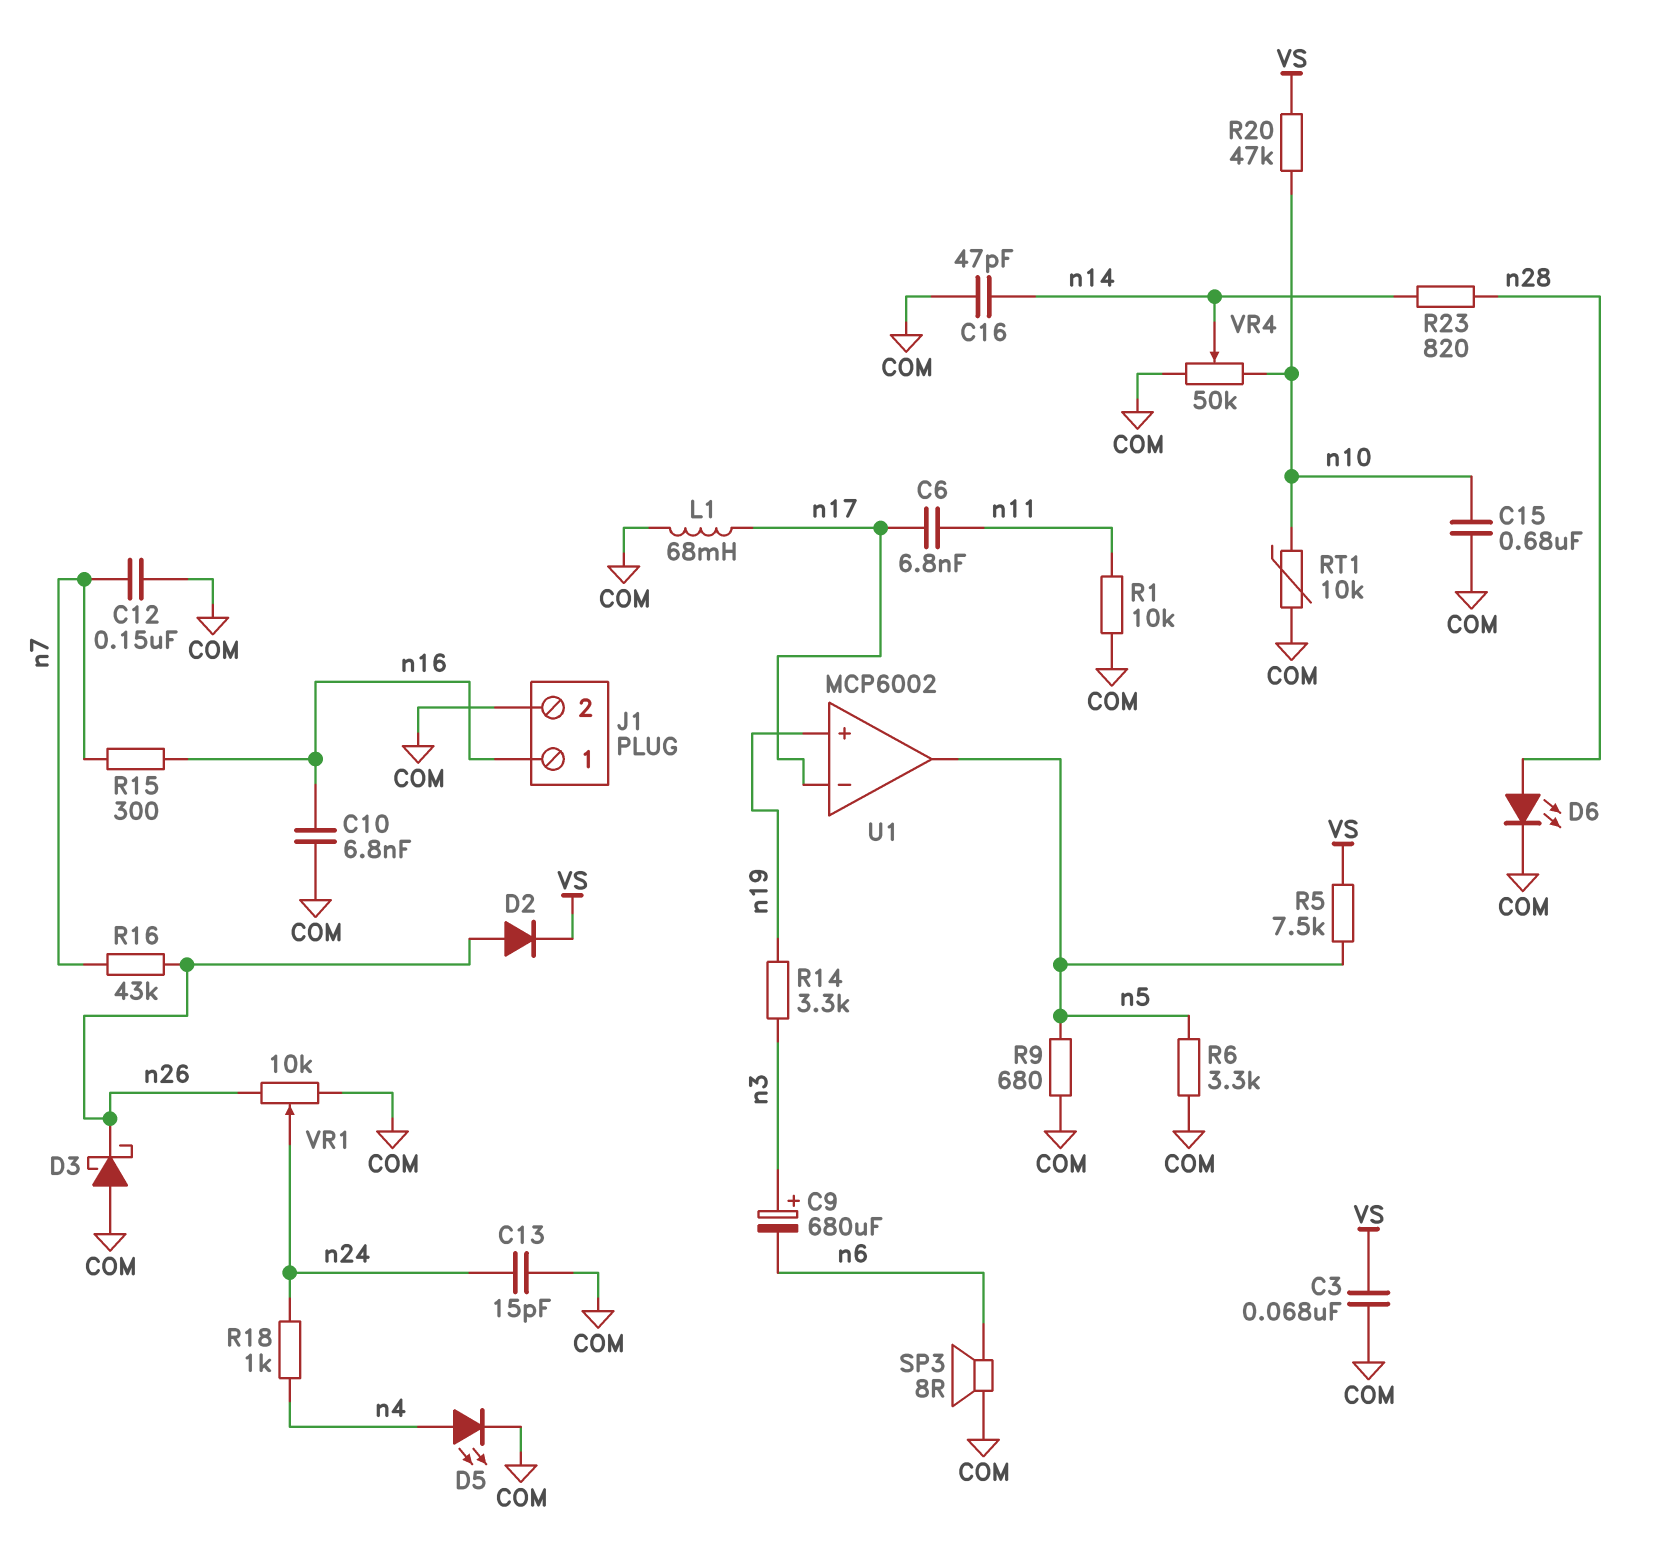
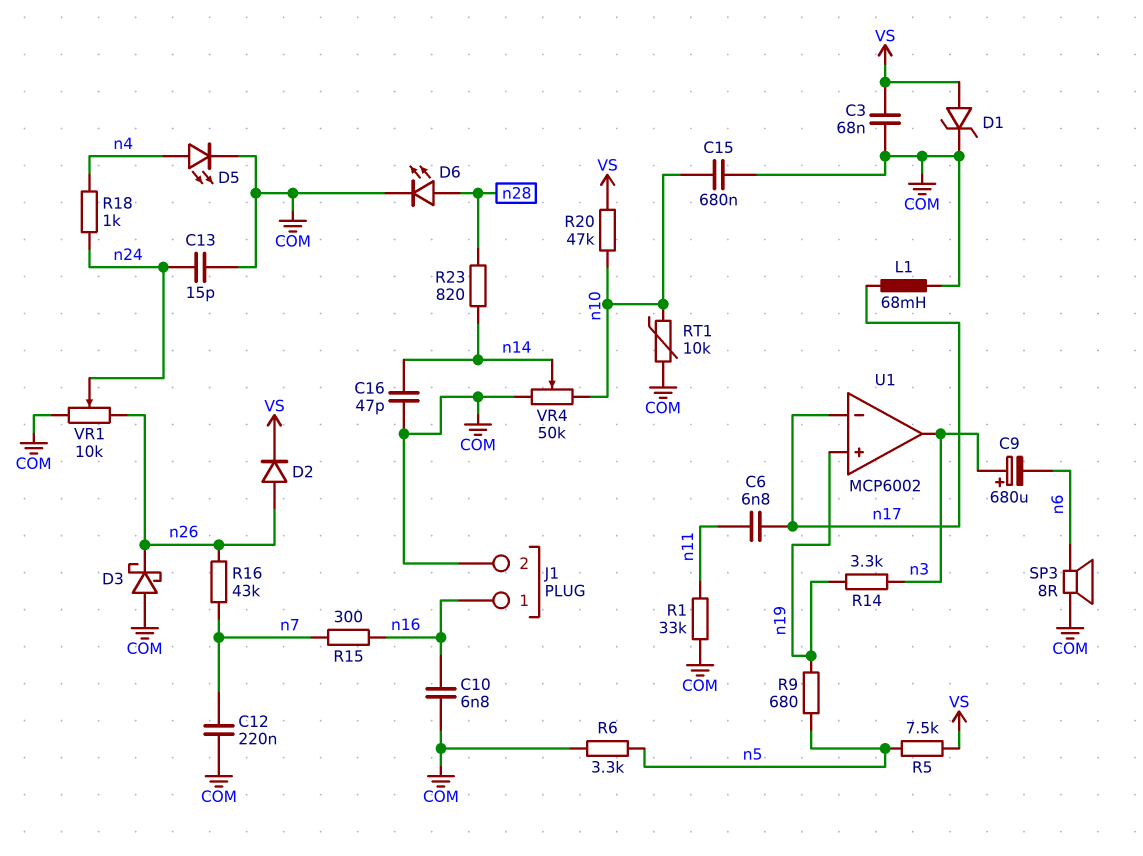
C12: 150nF (COM, n7) -> 220nF (COM, n7)
D1: none -> zener (A VS, K COM)
R1: 10k (COM, n11) -> 33k (COM, n11)
R9: 680 (COM, n5) -> 680 (n5, n19)
U1 pin out: n5 -> n3

